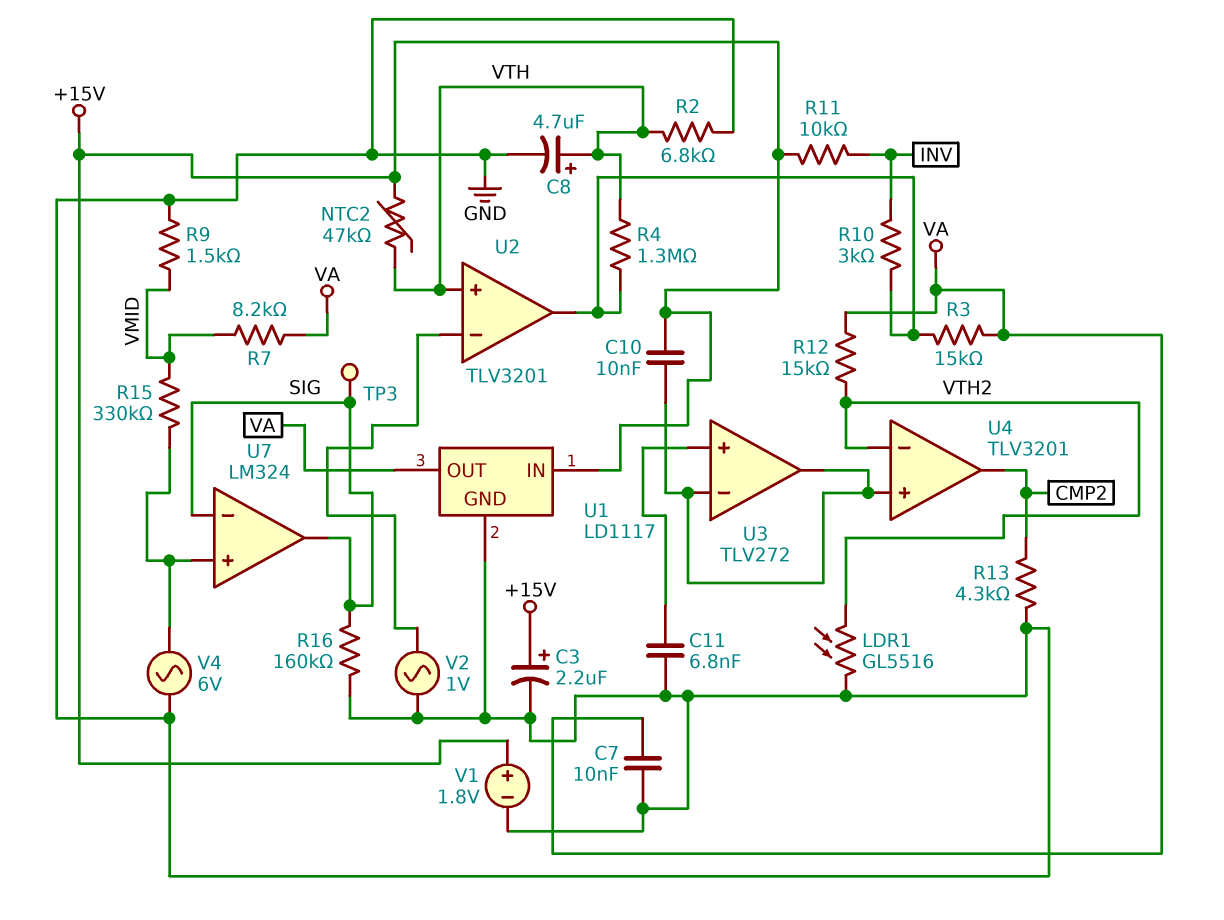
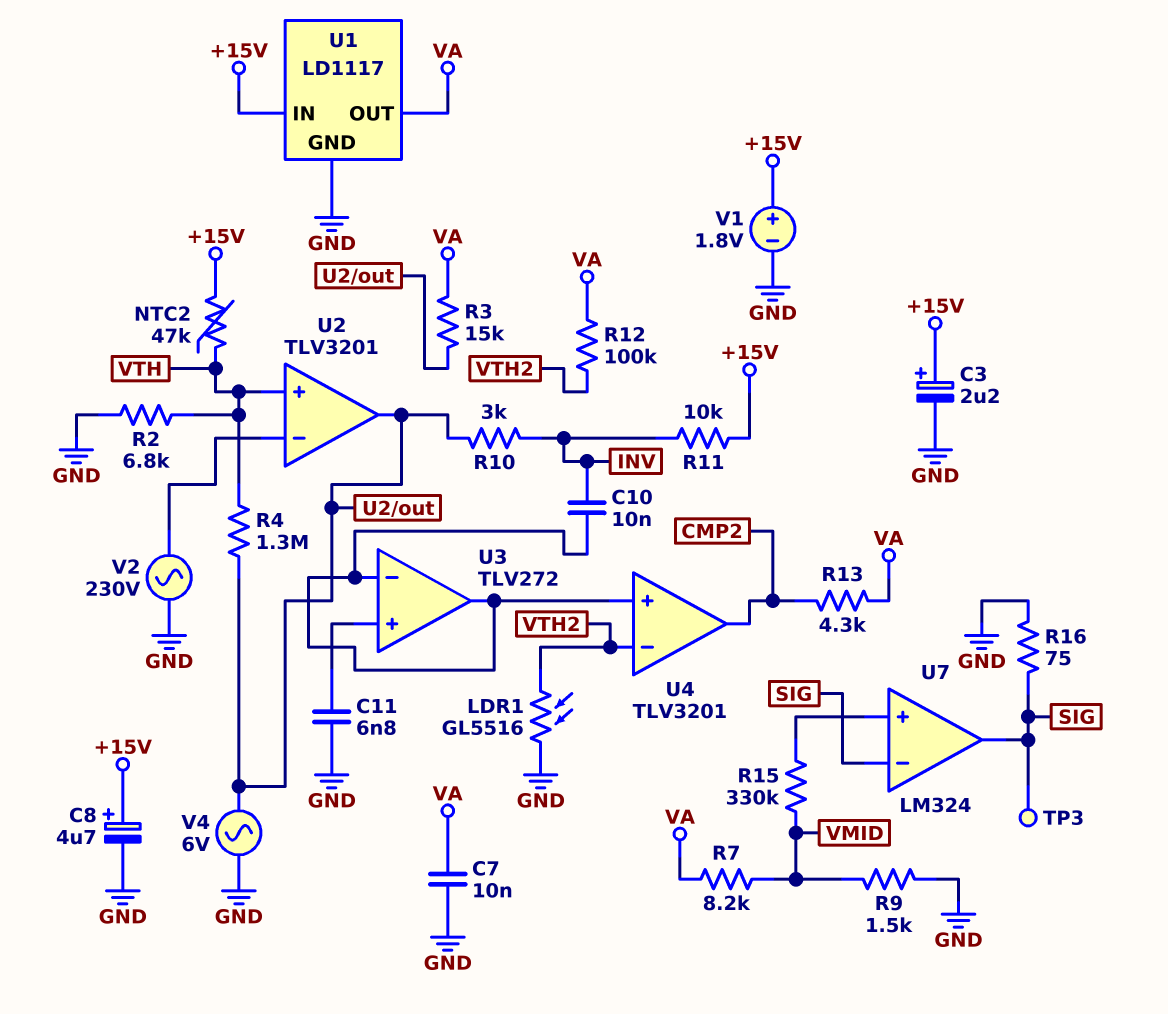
C8: 4.7uF (plus VTH, minus GND) -> 4.7uF (plus +15V, minus GND)
C10: 10nF (+15V, U3/in-) -> 10nF (INV, U3/in-)
R12: 15k (VA, VTH2) -> 100k (VA, VTH2)
R13: 4.3k (CMP2, GND) -> 4.3k (CMP2, VA)
R16: 160k (GND, SIG) -> 75 (GND, SIG)
V2: AC 1V (GND, U2/in-) -> AC 230V (GND, U2/in-)
V4: AC 6V (GND, U7/in+) -> AC 6V (GND, U2/out)

